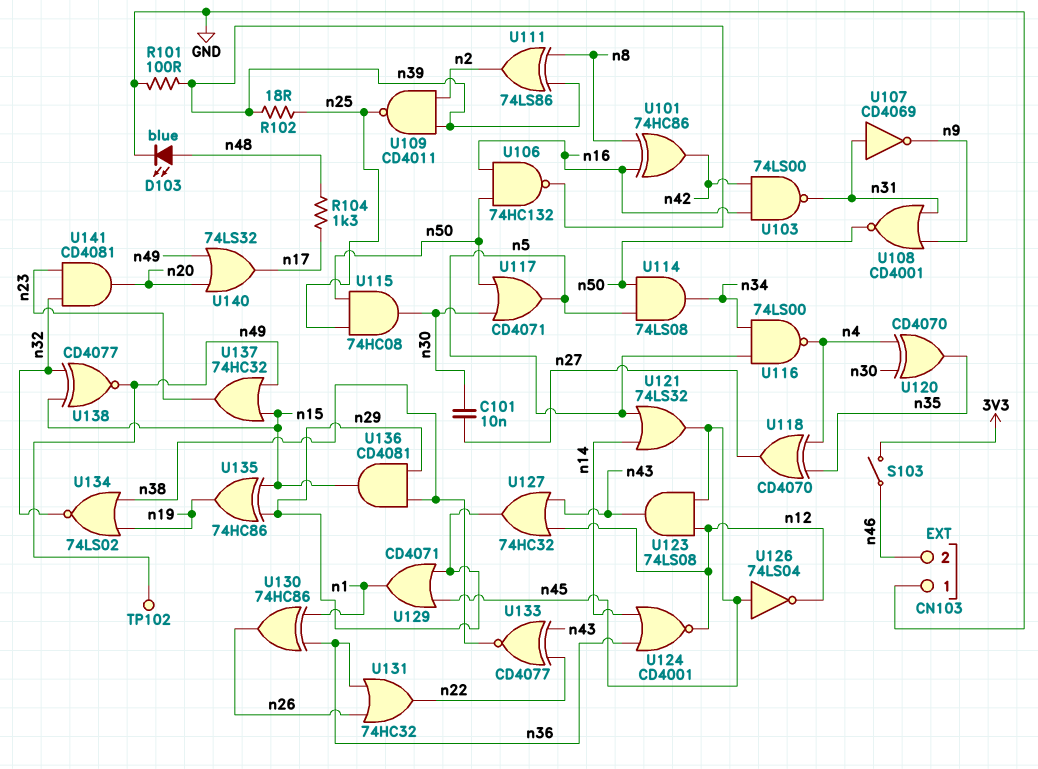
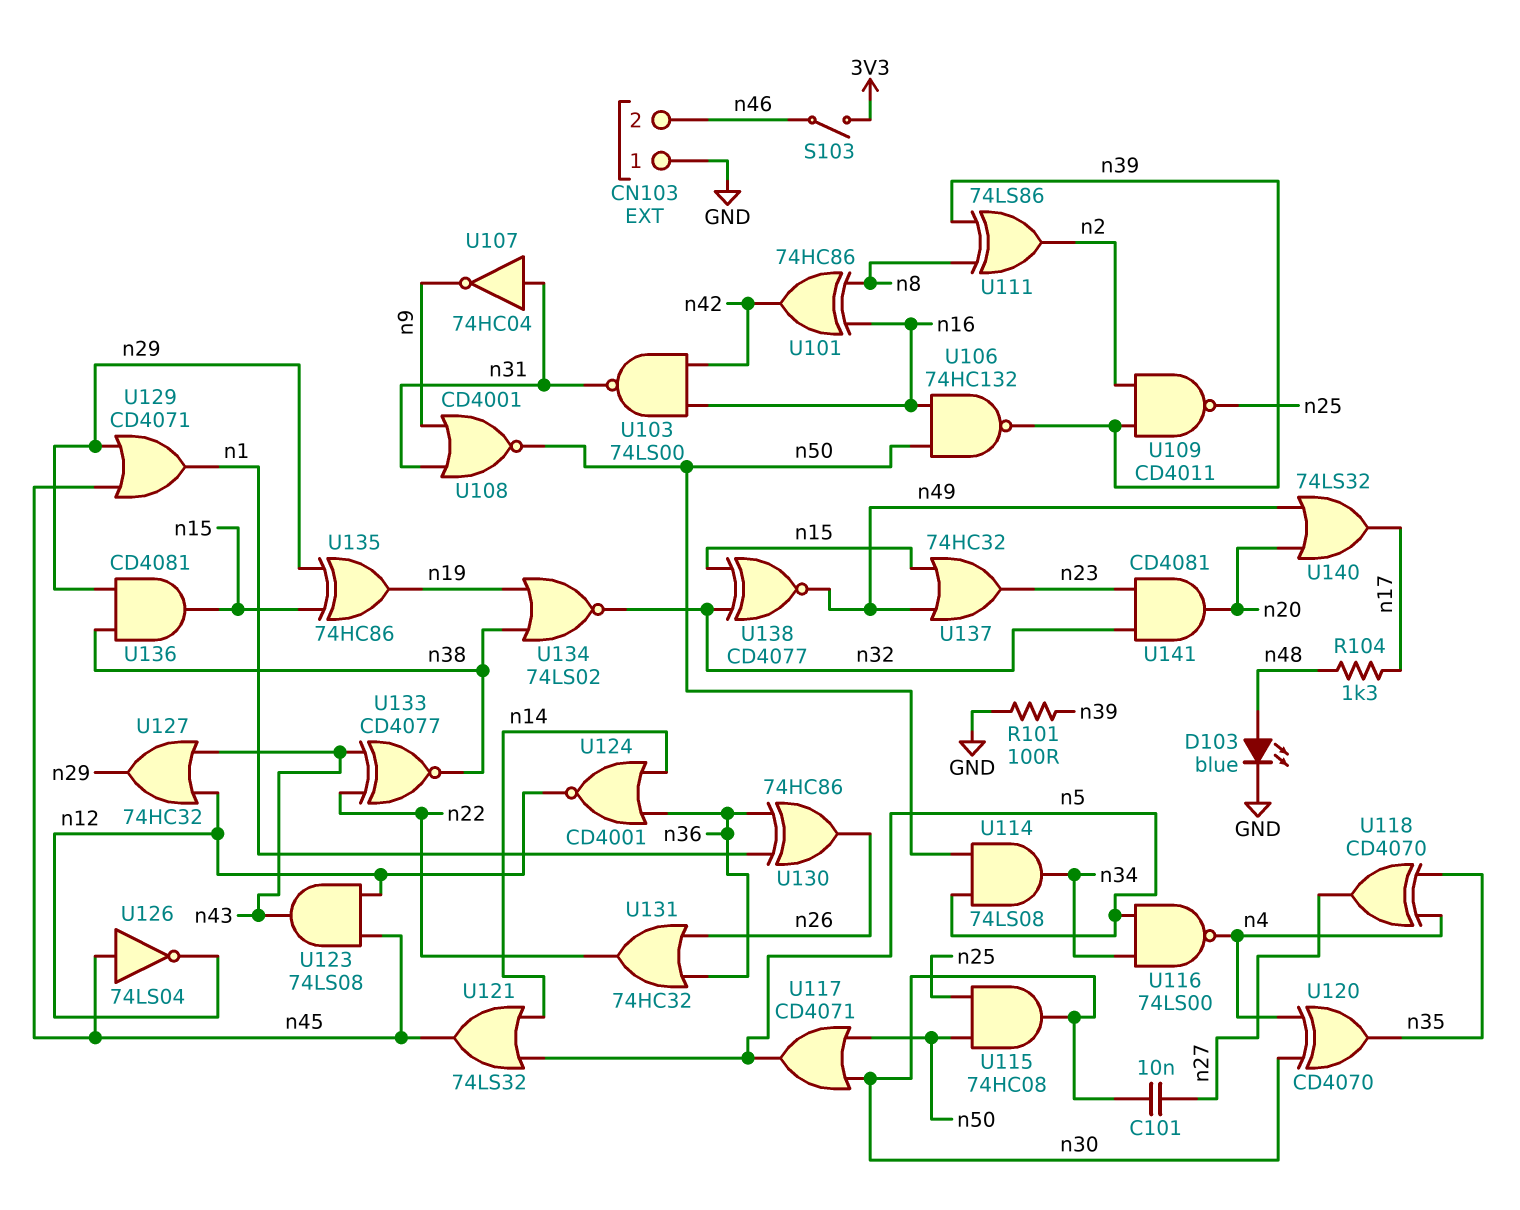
R102: 18 (n25, n39) -> none
TP102: test point (n49) -> none
U107: NOT CD4069 (in n31, out n9) -> NOT 74HC04 (in n31, out n9)

